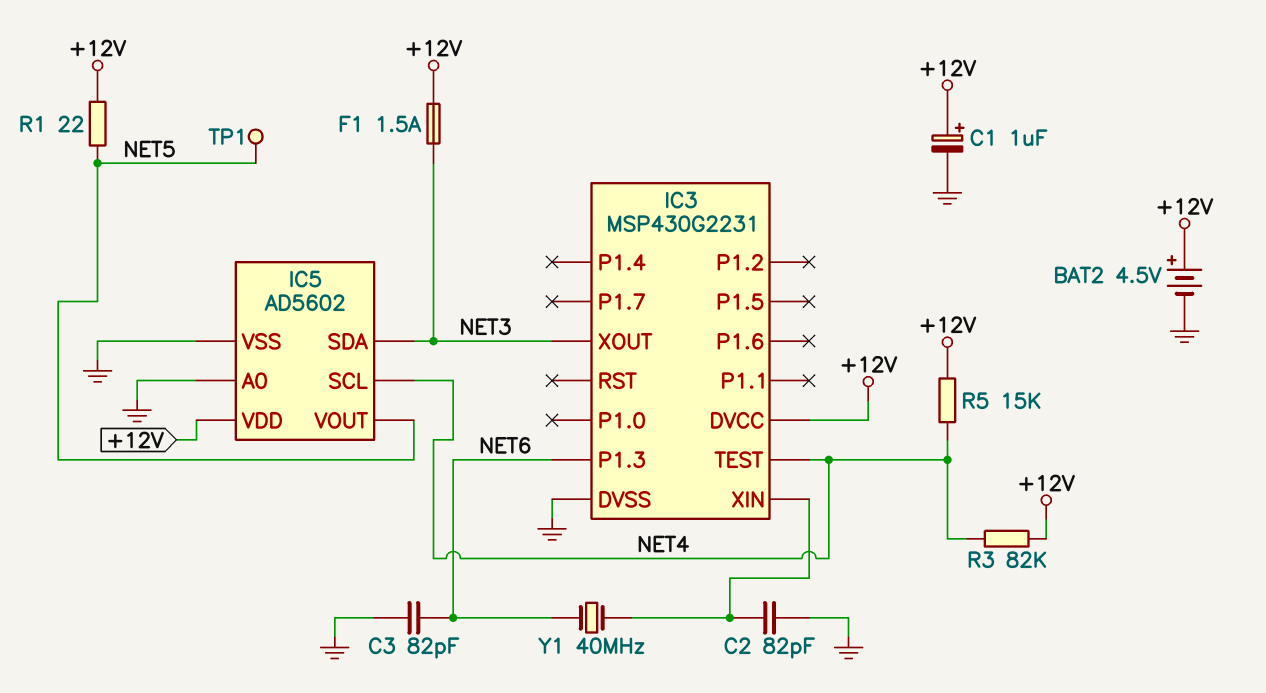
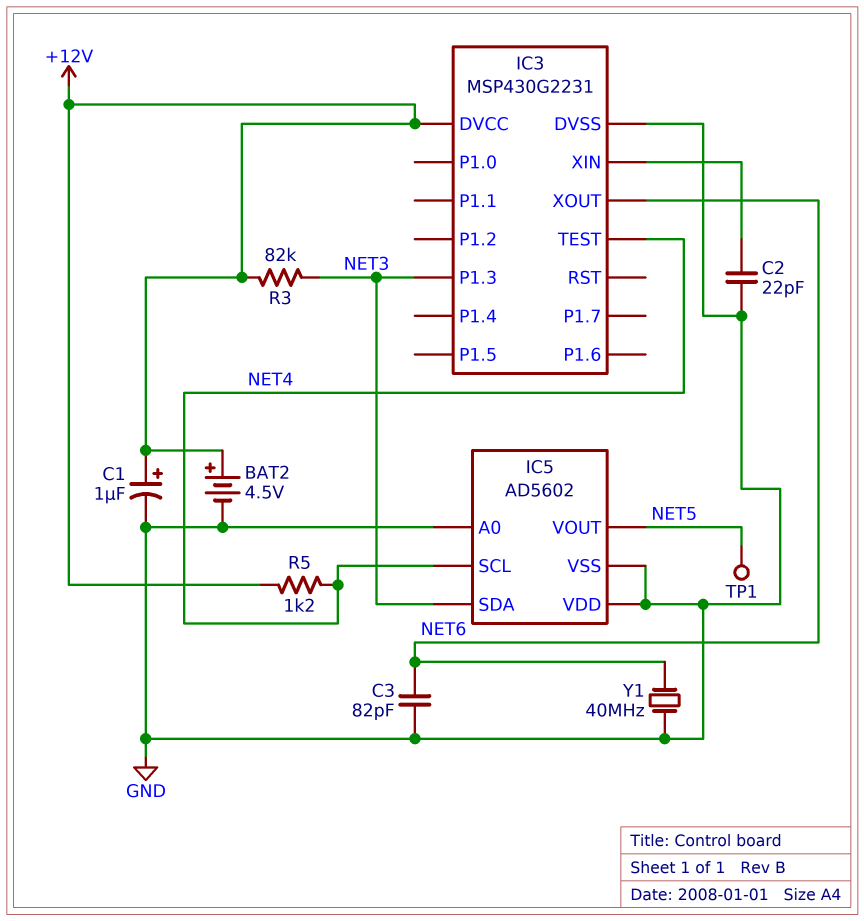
C2: 82pF (GND, IC3/XIN) -> 22pF (GND, IC3/XIN)
F1: 1.5A (+12V, NET3) -> none
IC3 pin P1.3: NET6 -> NET3
IC3 pin XOUT: NET3 -> NET6
IC5 pin VDD: +12V -> GND
R1: 22 (+12V, NET5) -> none
R3: 82k (+12V, NET4) -> 82k (+12V, NET3)
R5: 15k (+12V, NET4) -> 1.2k (+12V, NET4)
Y1: 40MHz (IC3/XIN, NET6) -> 40MHz (GND, NET6)

